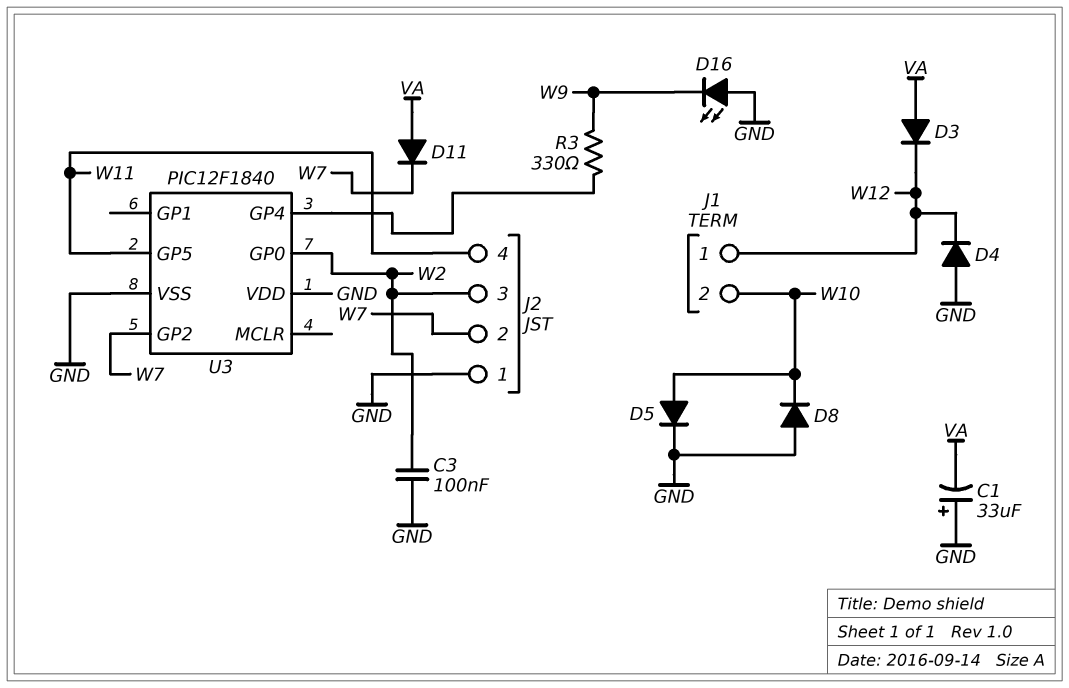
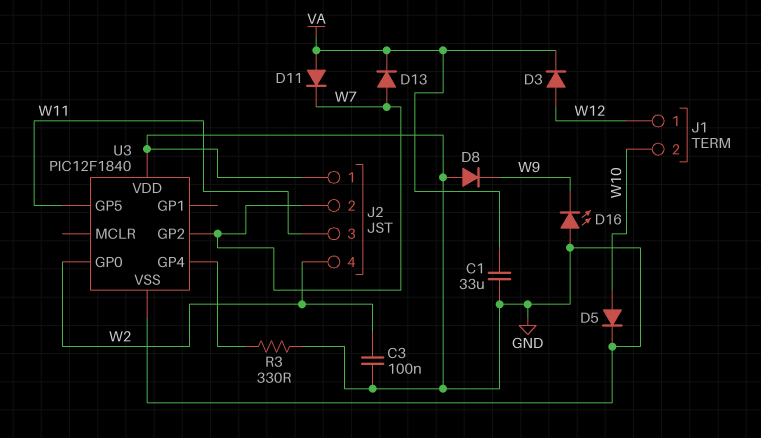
C1: 33uF (plus GND, minus VA) -> 33uF (GND, VA)
D3: diode (A VA, K W12) -> diode (A W12, K VA)
D4: diode (A GND, K W12) -> none
D8: diode (A GND, K W10) -> diode (A GND, K W9)
D13: none -> diode (A W7, K VA)
J2 pin 3: W2 -> W11
J2 pin 4: W11 -> W2
R3: 330 (U3/GP4, W9) -> 330 (GND, U3/GP4)

